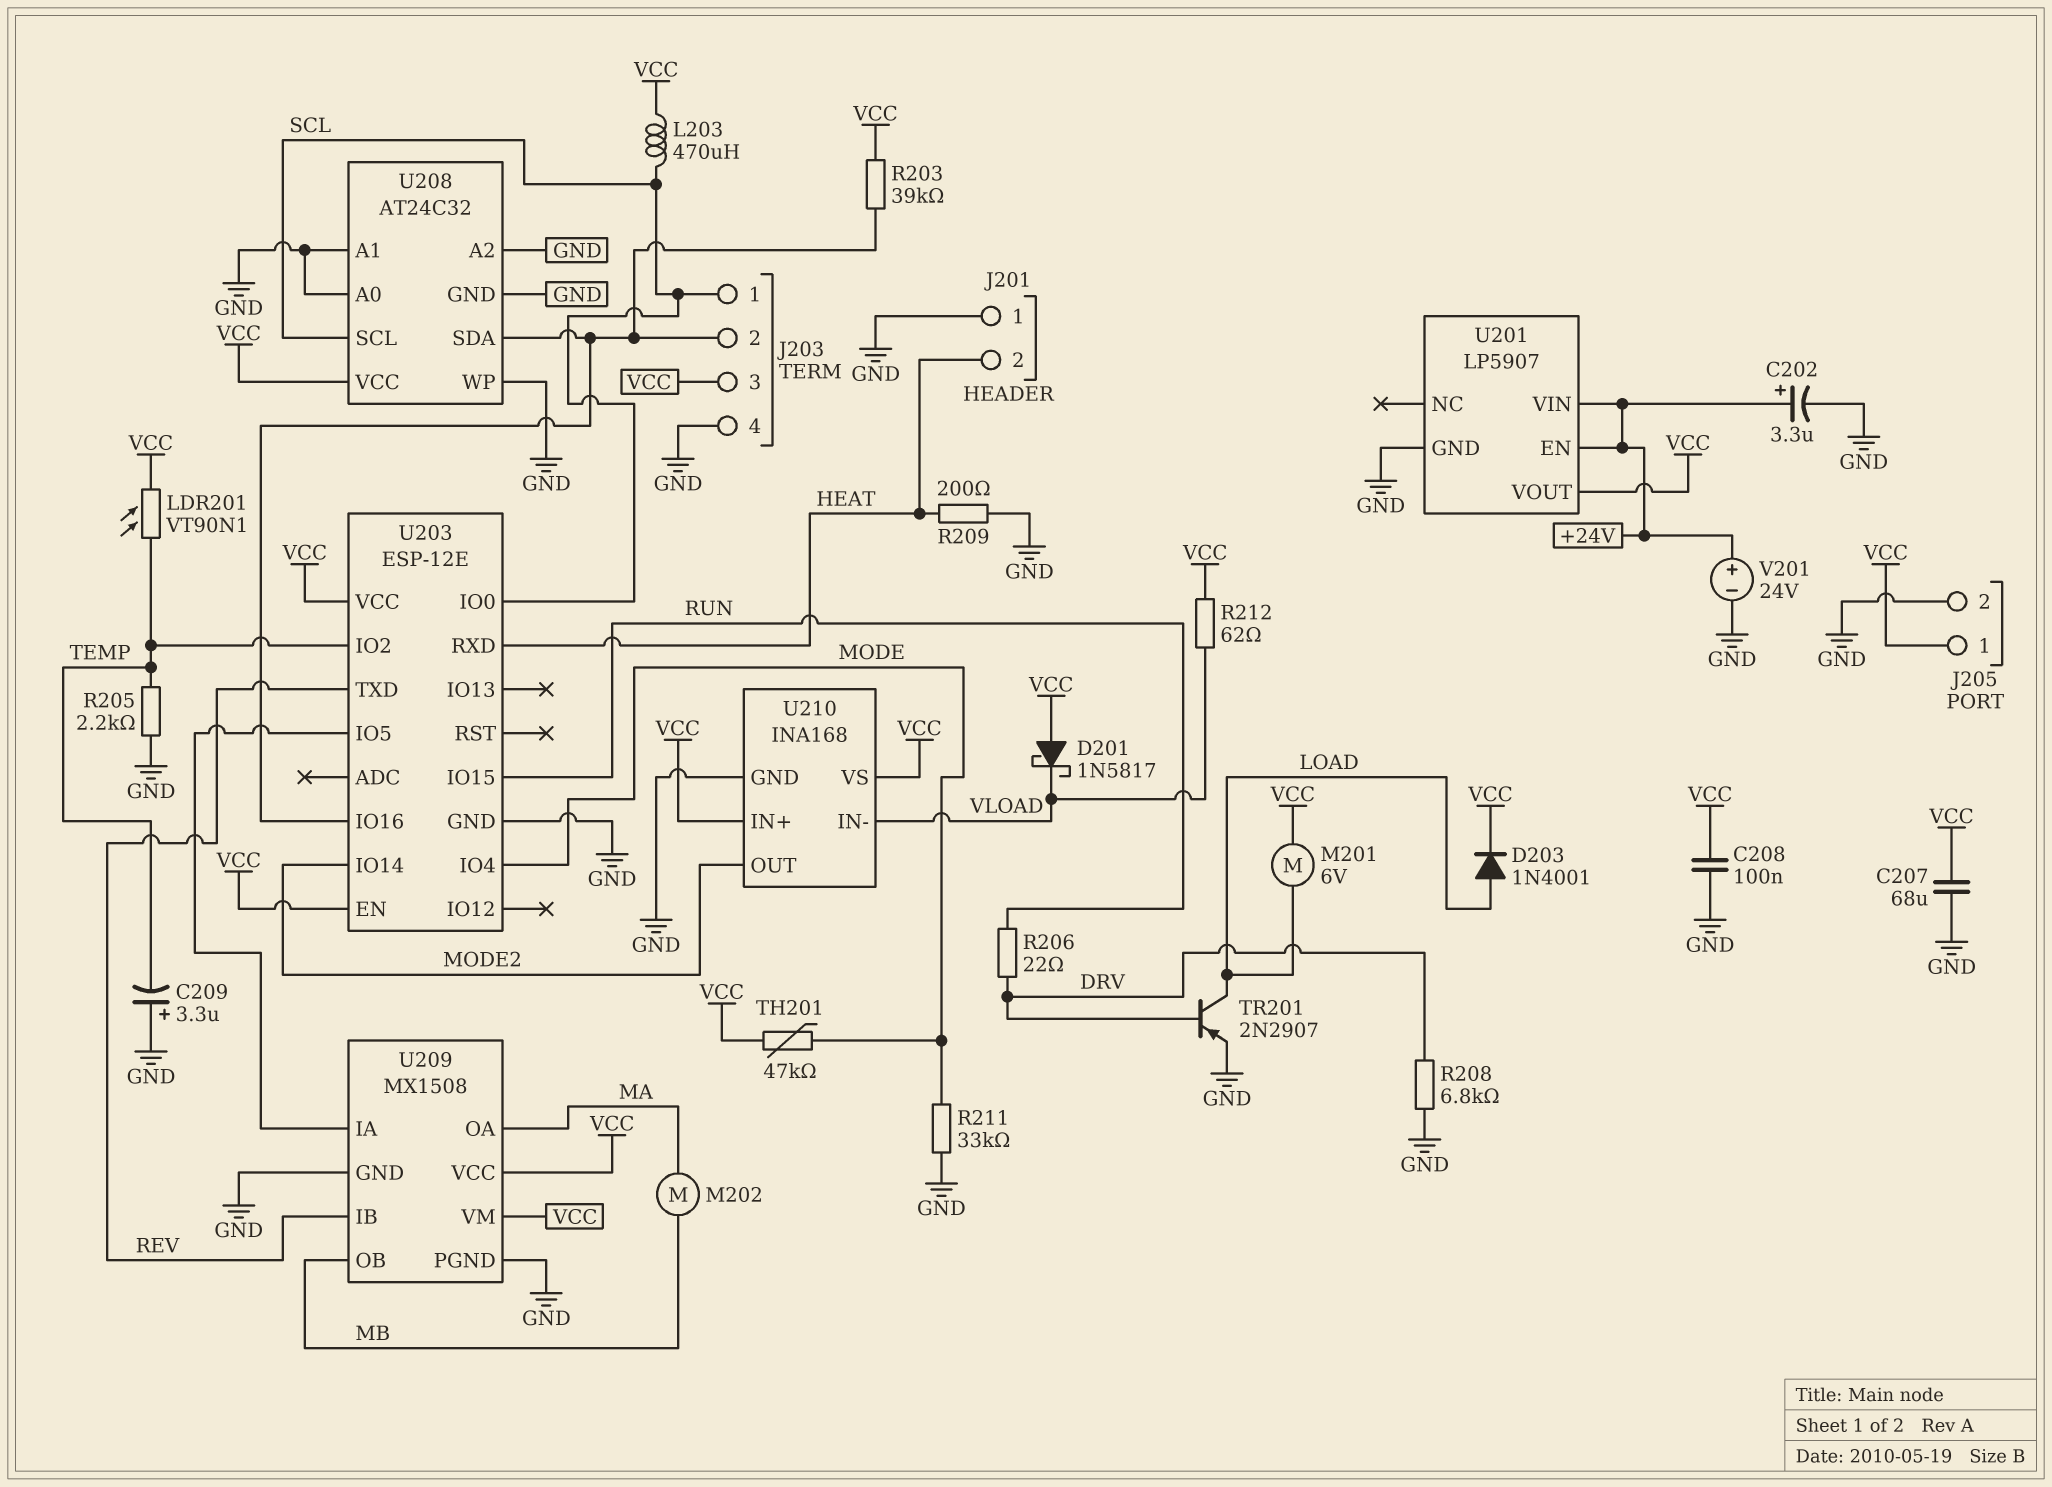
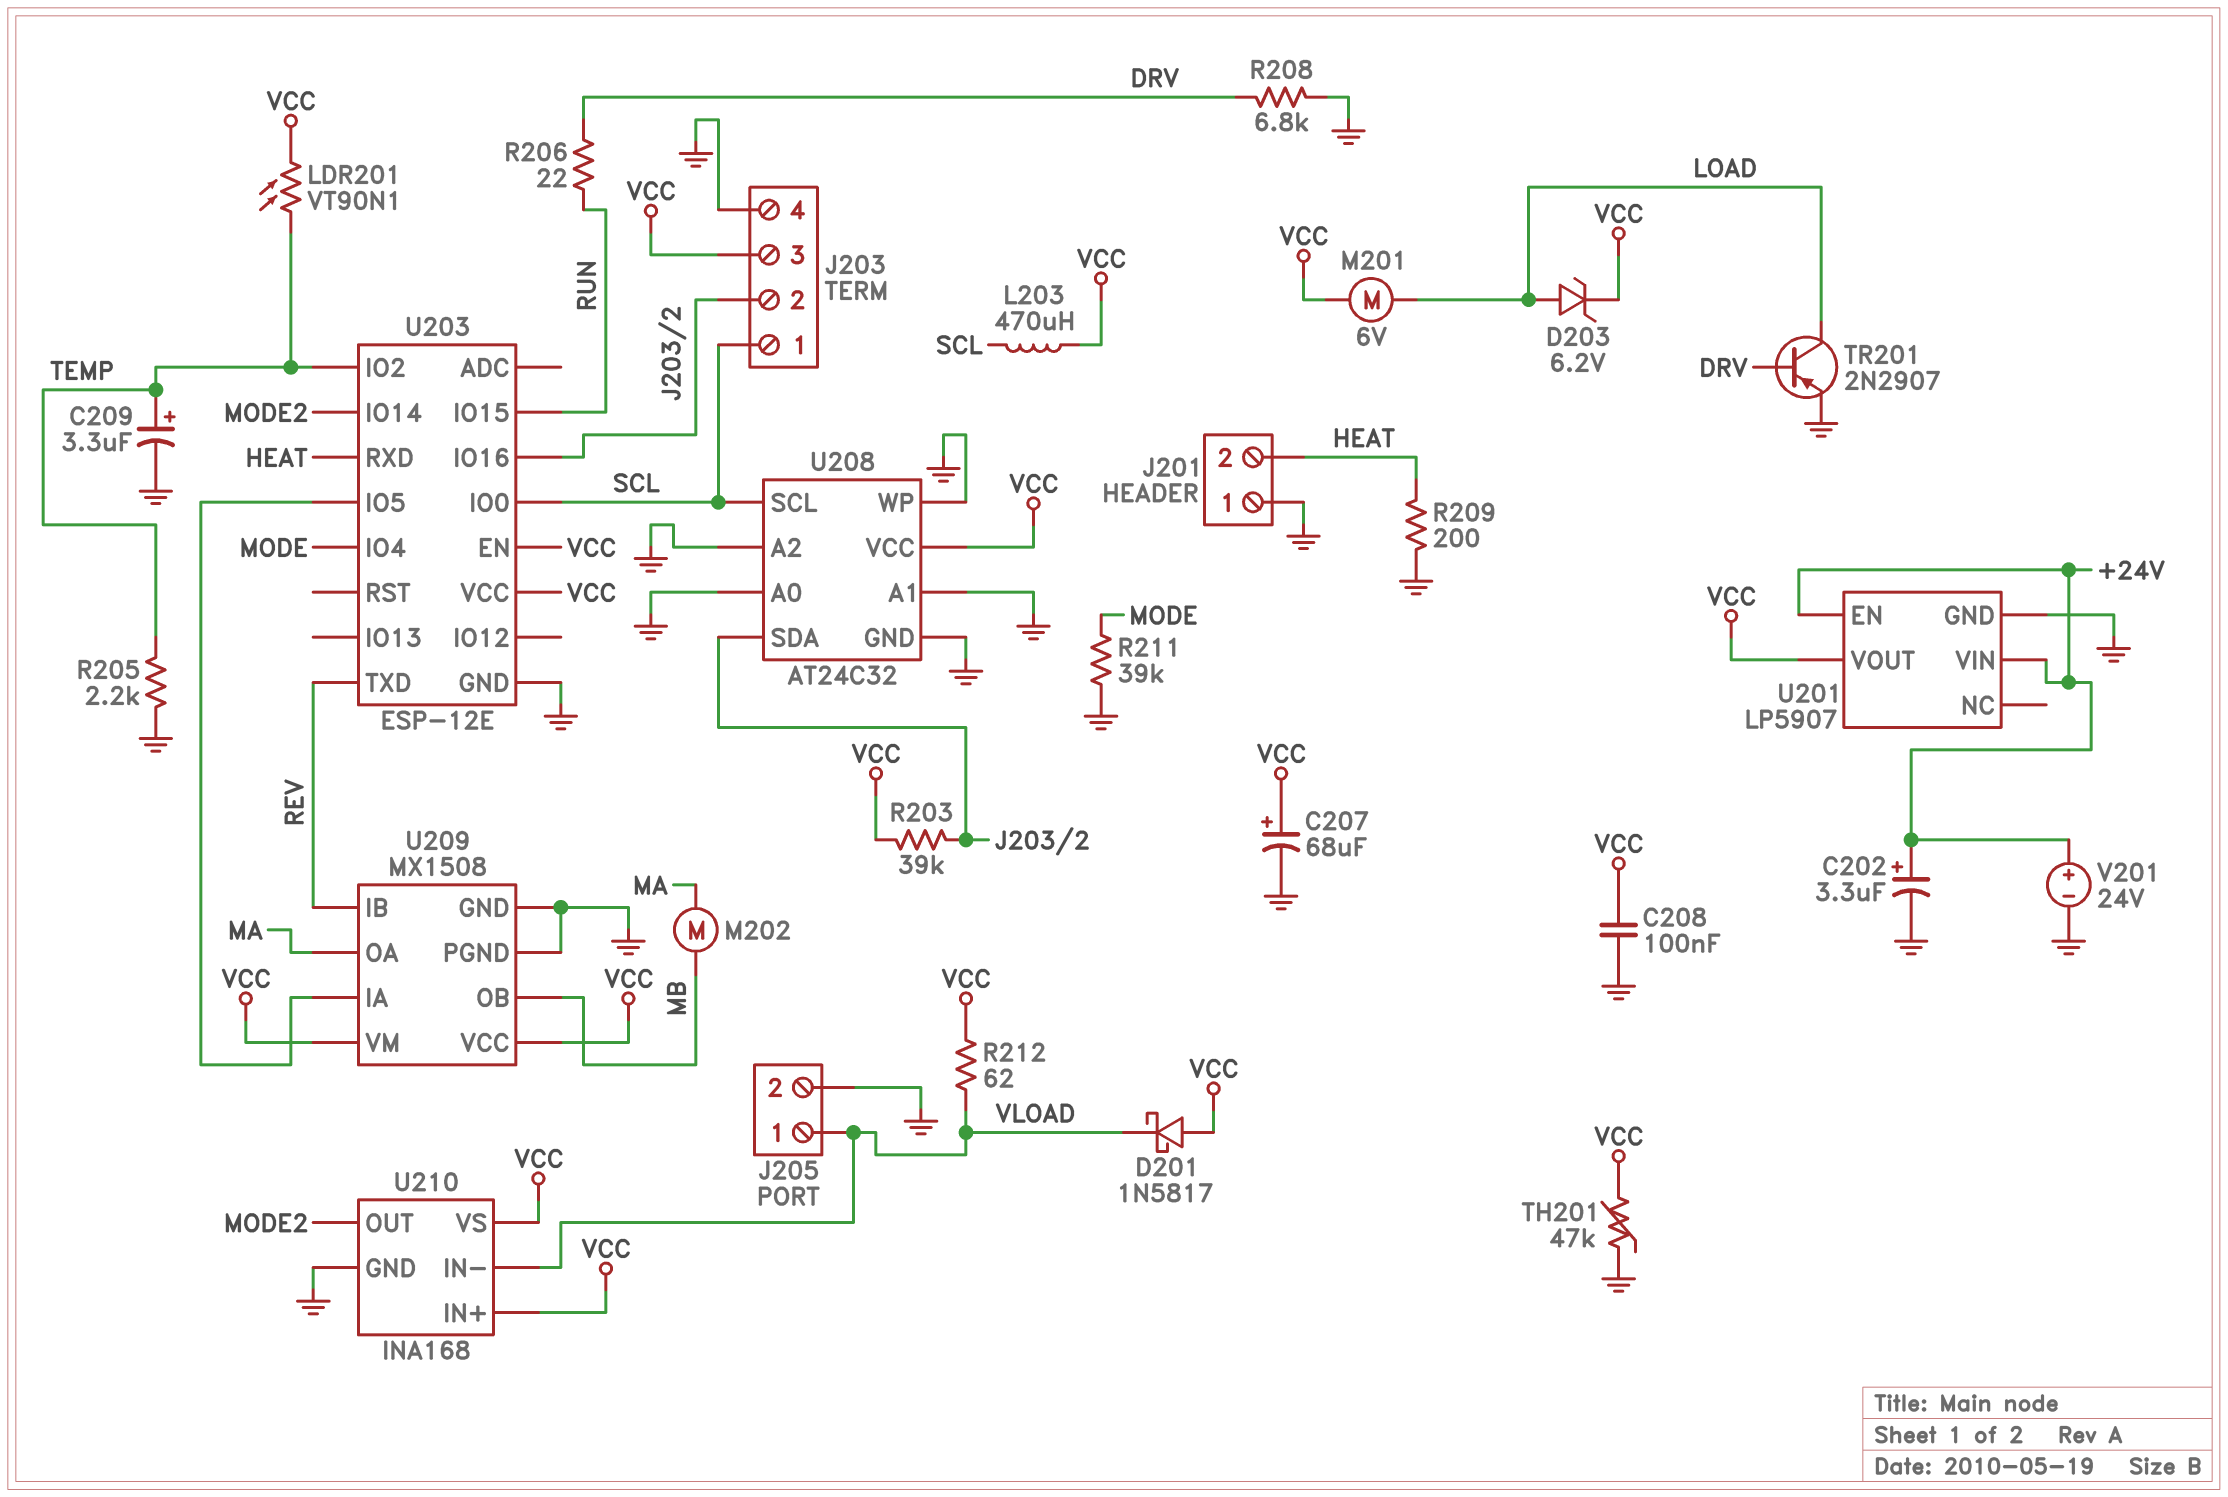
C207: 68uF (GND, VCC) -> 68uF (plus VCC, minus GND)
C209: 3.3uF (plus GND, minus TEMP) -> 3.3uF (plus TEMP, minus GND)
D203: diode 1N4001 (A LOAD, K VCC) -> zener 6.2V (A LOAD, K VCC)
J205 pin 1: VCC -> VLOAD
R211: 33k (GND, MODE) -> 39k (GND, MODE)
TH201: 47k (MODE, VCC) -> 47k (GND, VCC)

